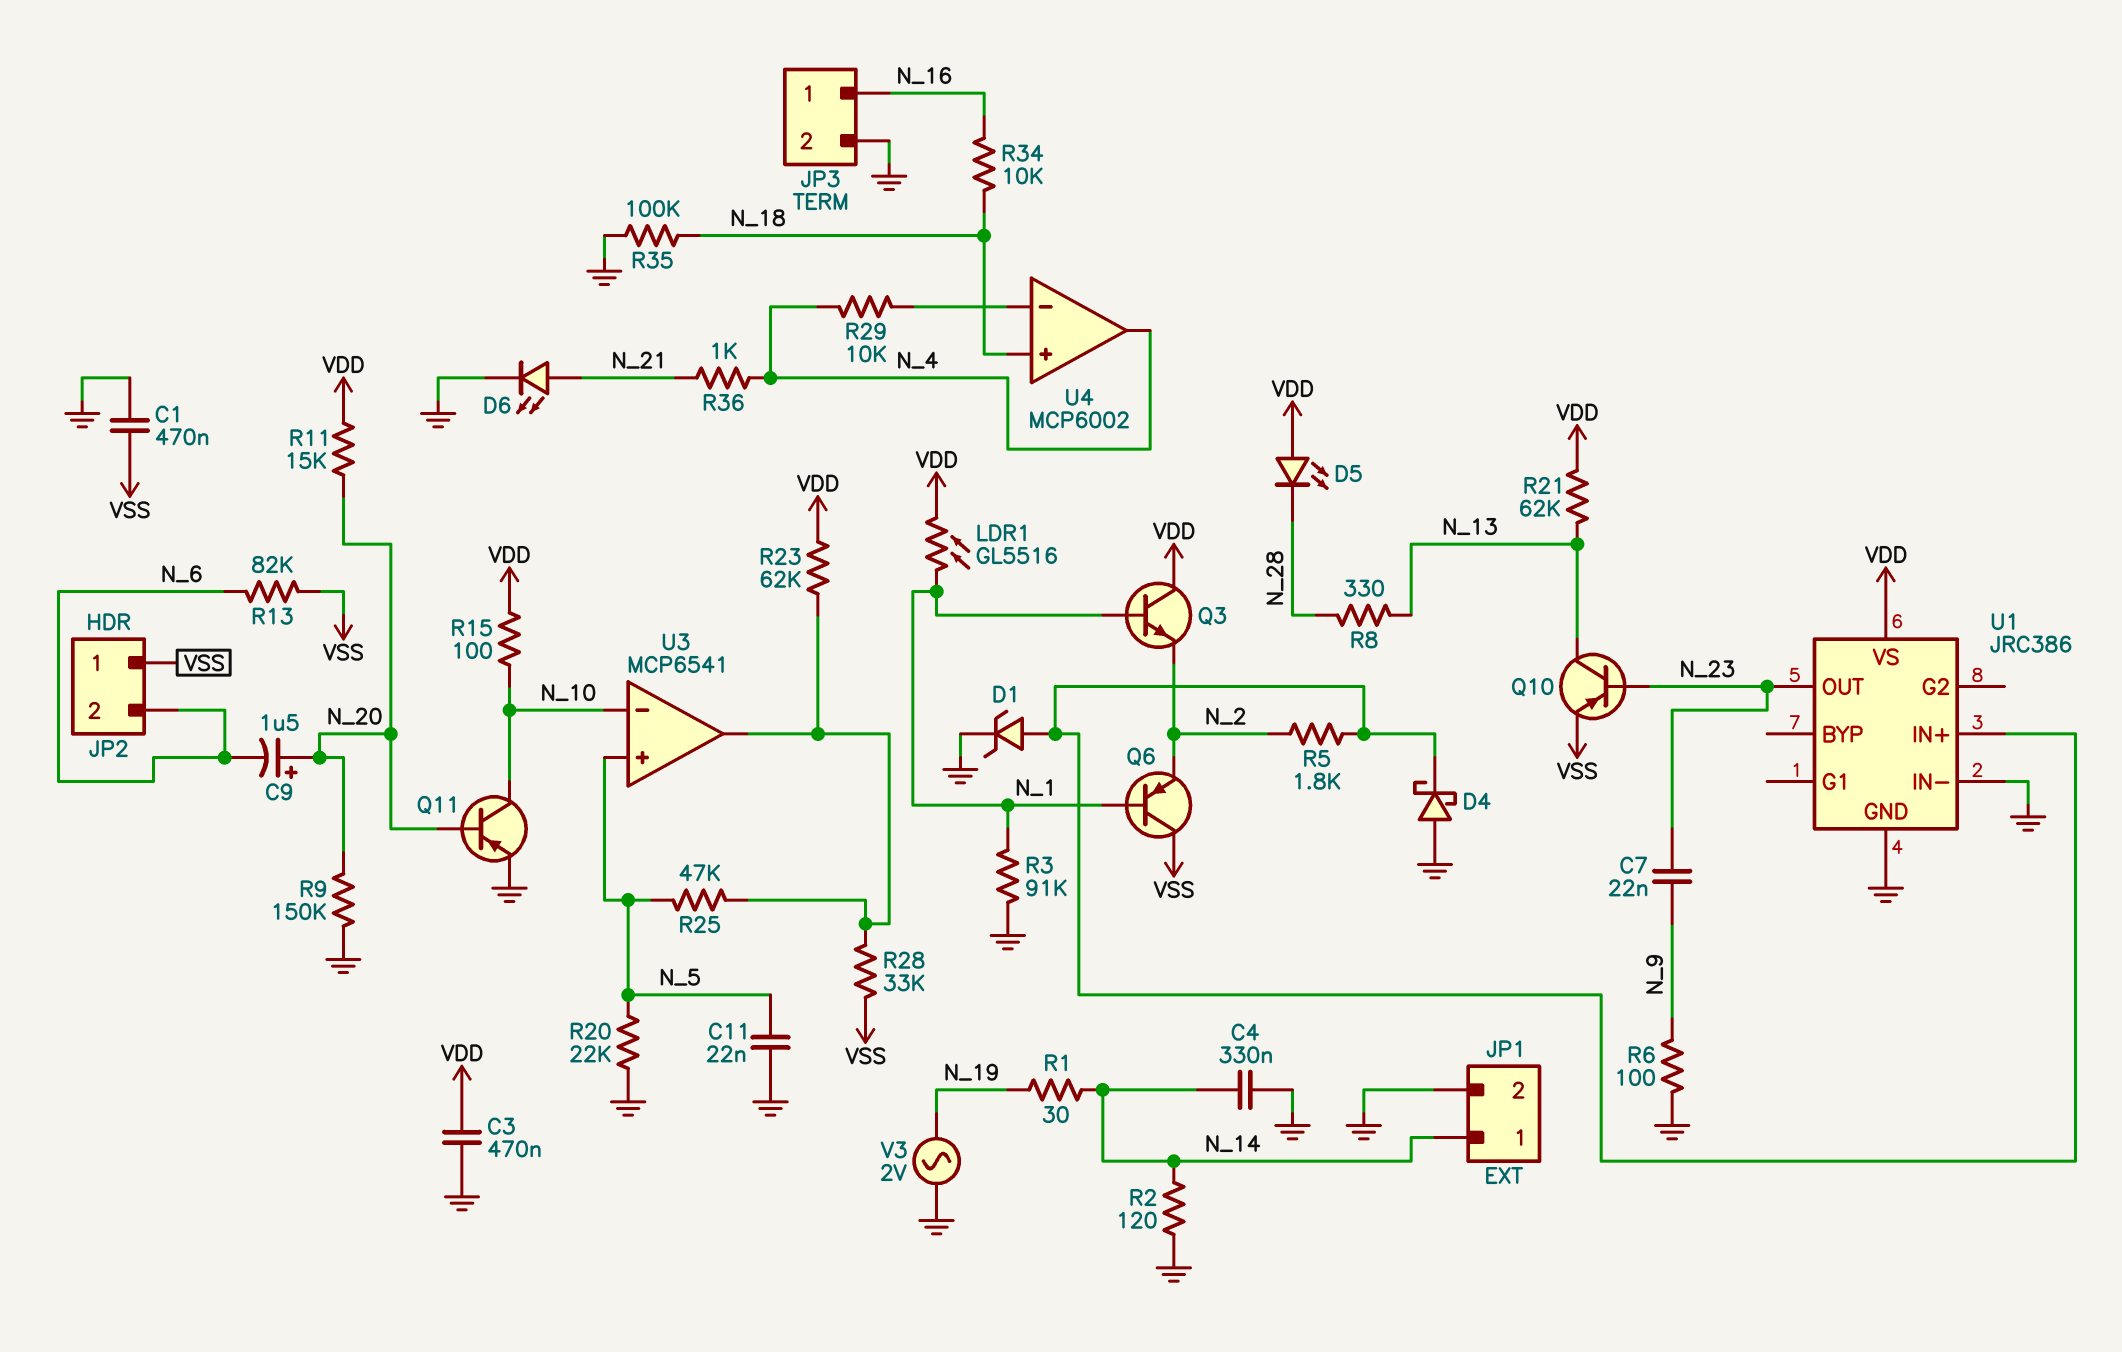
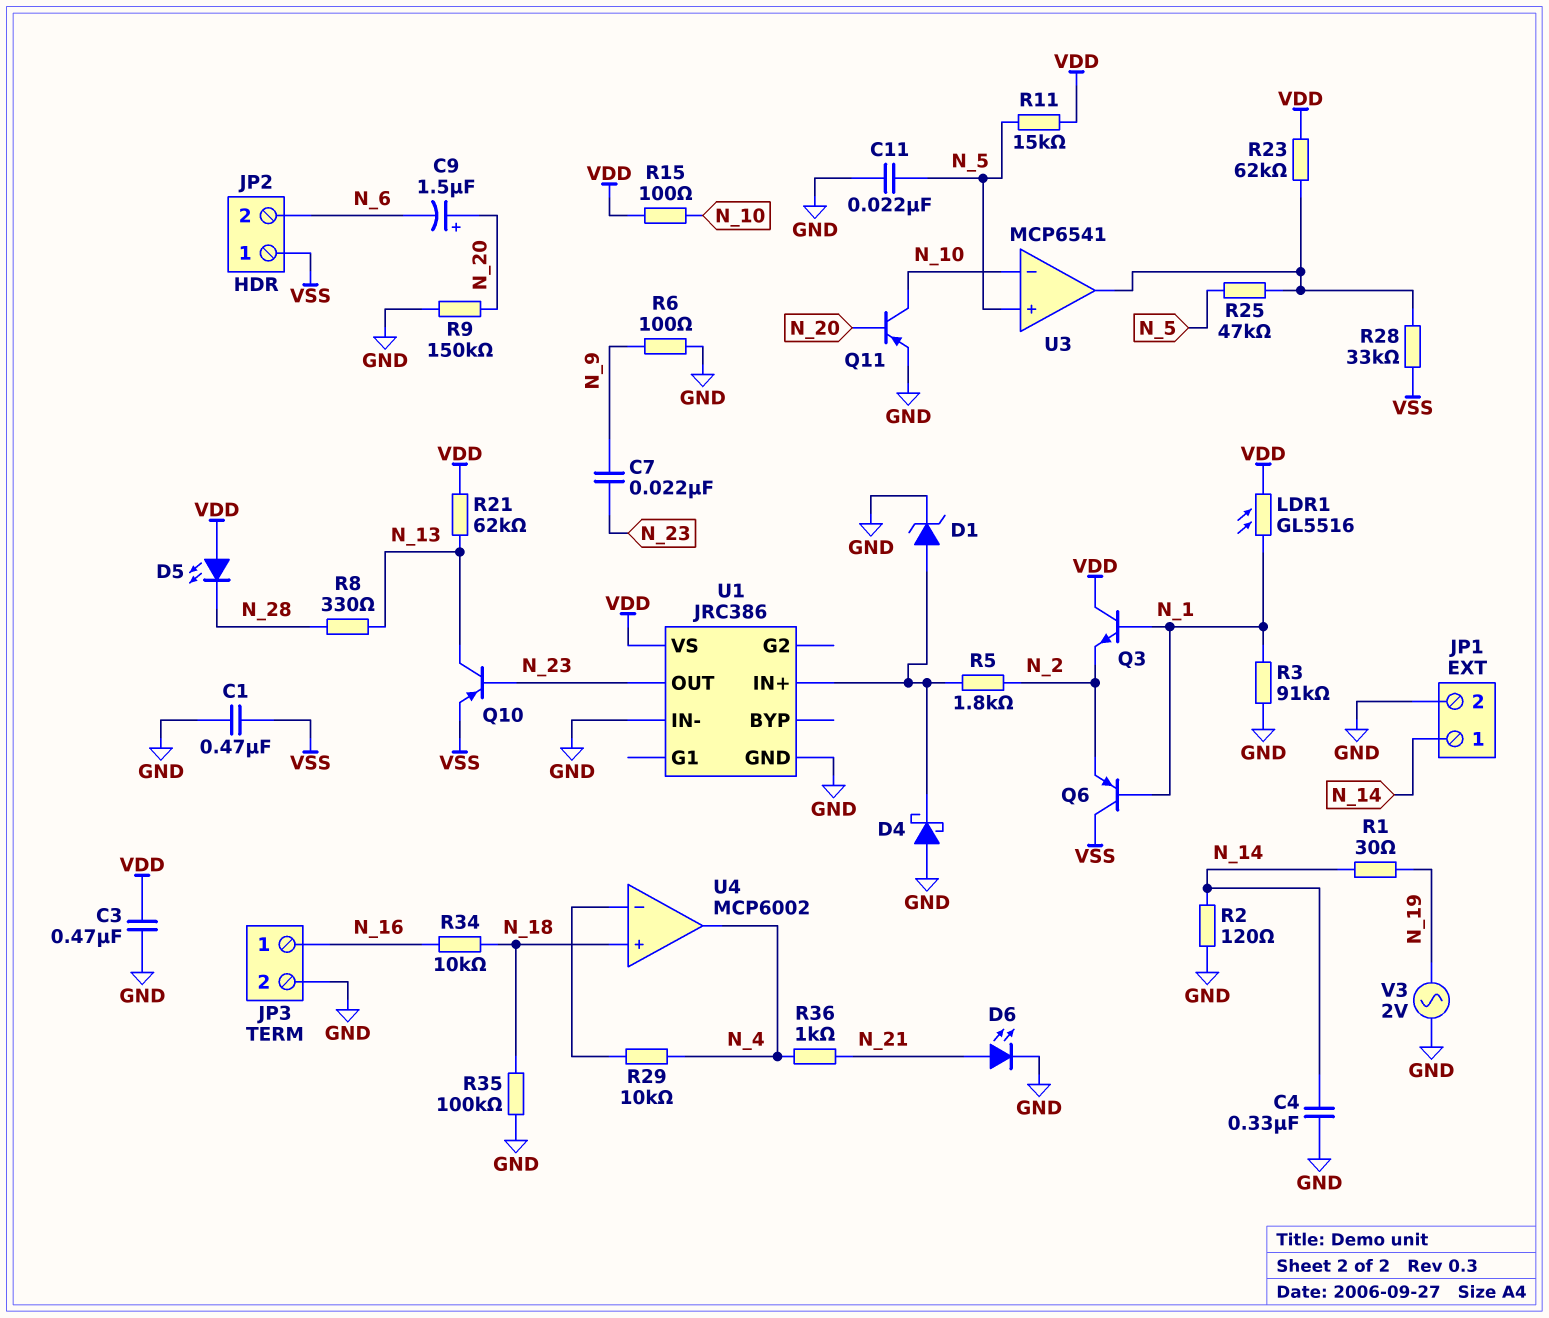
R11: 15k (N_20, VDD) -> 15k (N_5, VDD)
R13: 82k (N_6, VSS) -> none
R20: 22k (GND, N_5) -> none

